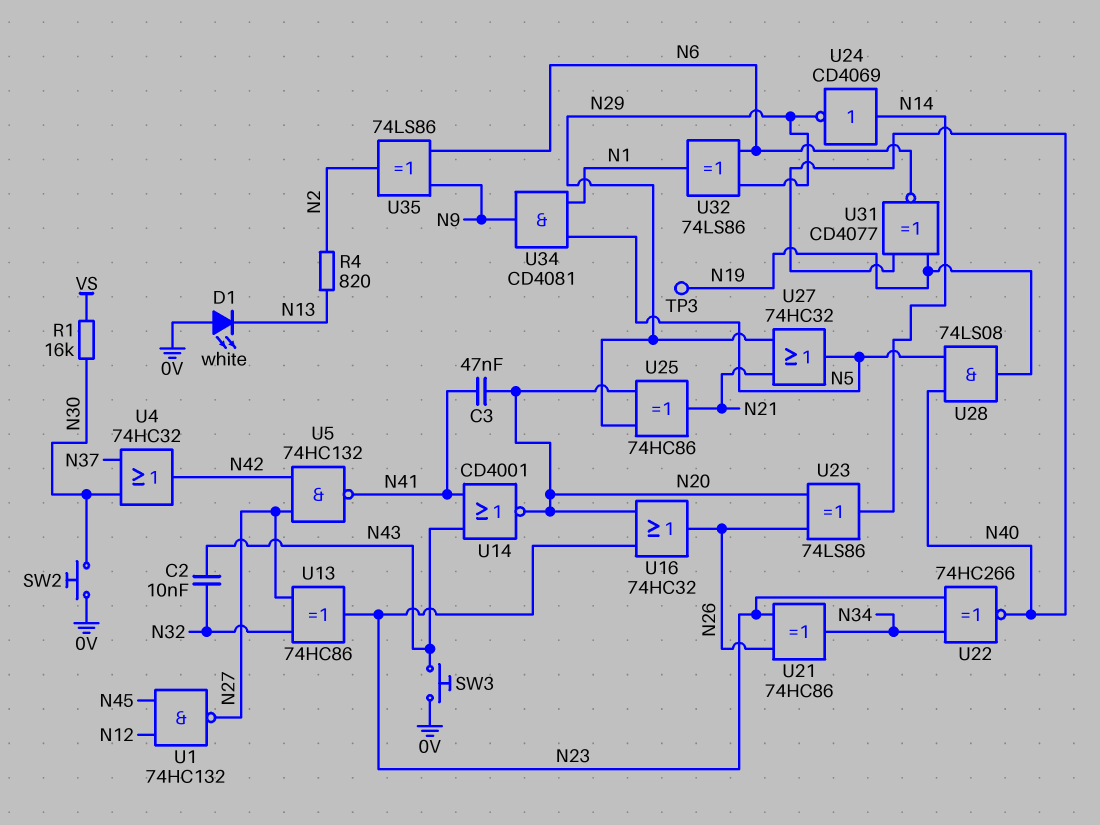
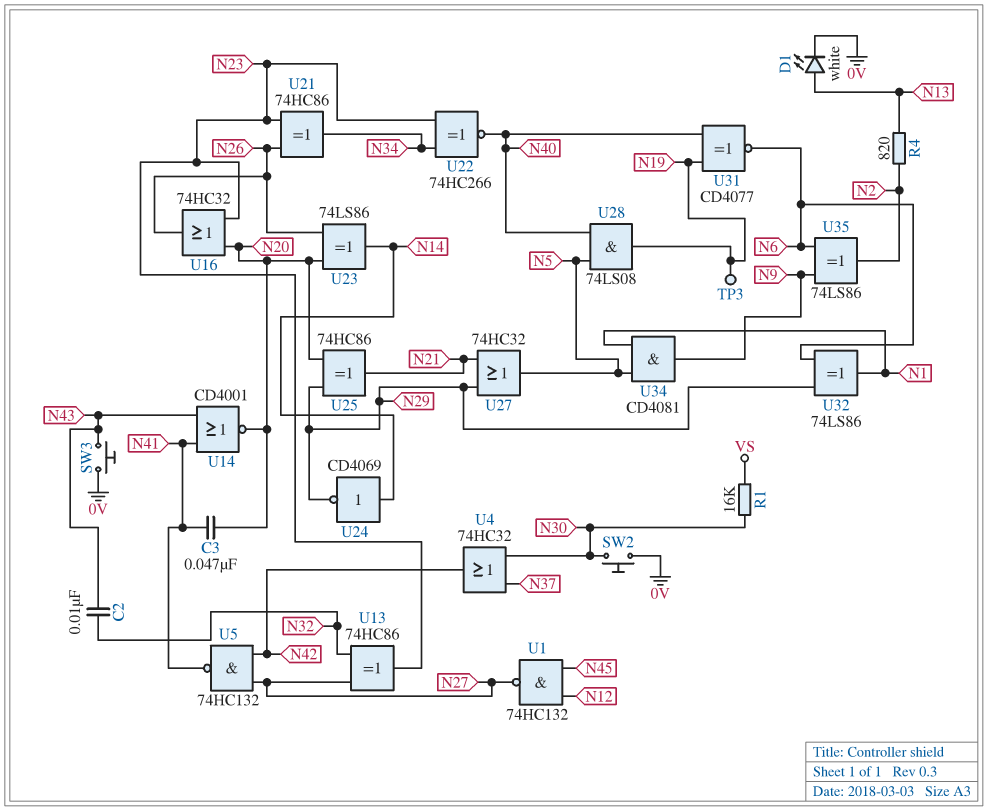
D1: LED white (A 0V, K N13) -> LED white (A N13, K 0V)

